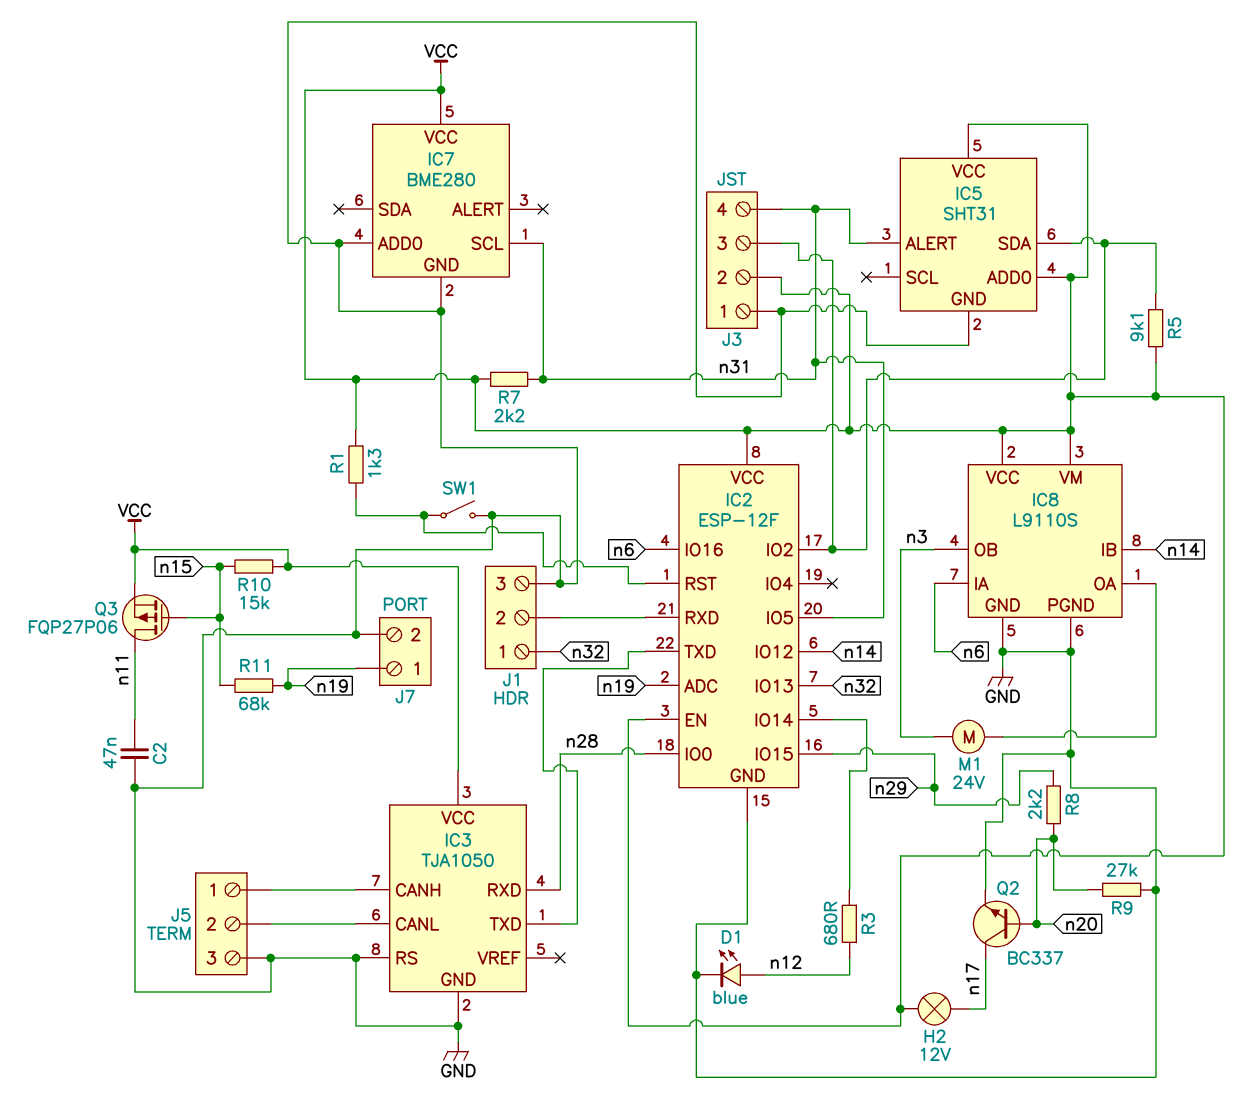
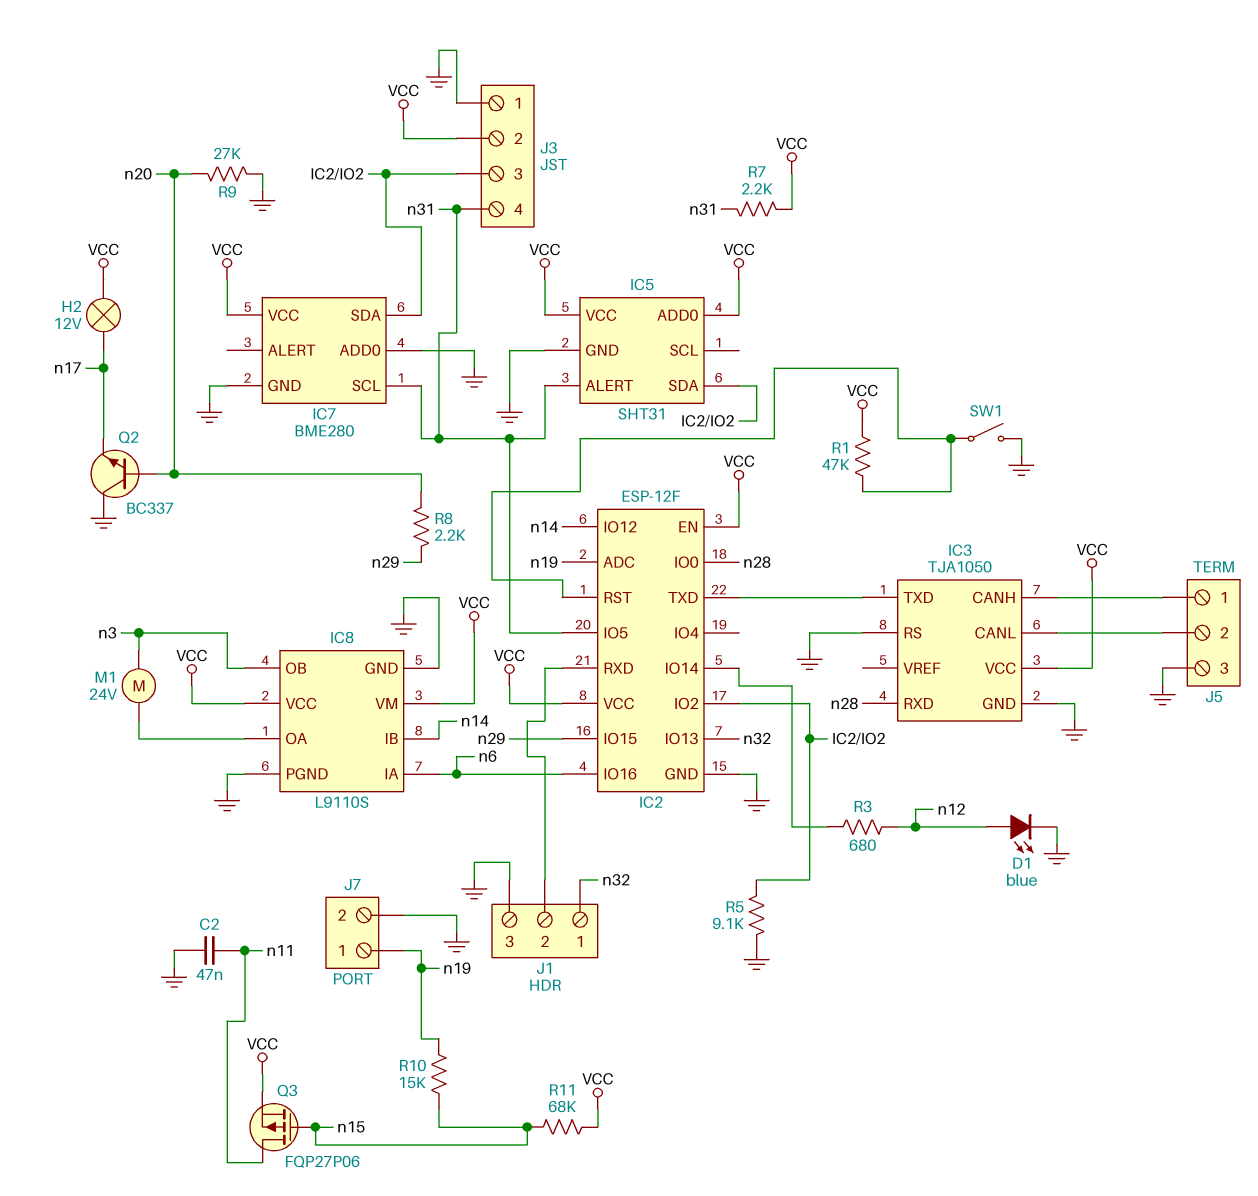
IC7 pin SDA: none -> IC2/IO2
Q2: NPN BC337 (B n20, C n17, E GND) -> NPN BC337 (B n20, C GND, E n17)
R1: 1.3k (IC2/RST, VCC) -> 47k (IC2/RST, VCC)
R5: 9.1k (IC2/IO2, VCC) -> 9.1k (GND, IC2/IO2)
R10: 15k (VCC, n15) -> 15k (n15, n19)
R11: 68k (n15, n19) -> 68k (VCC, n15)

